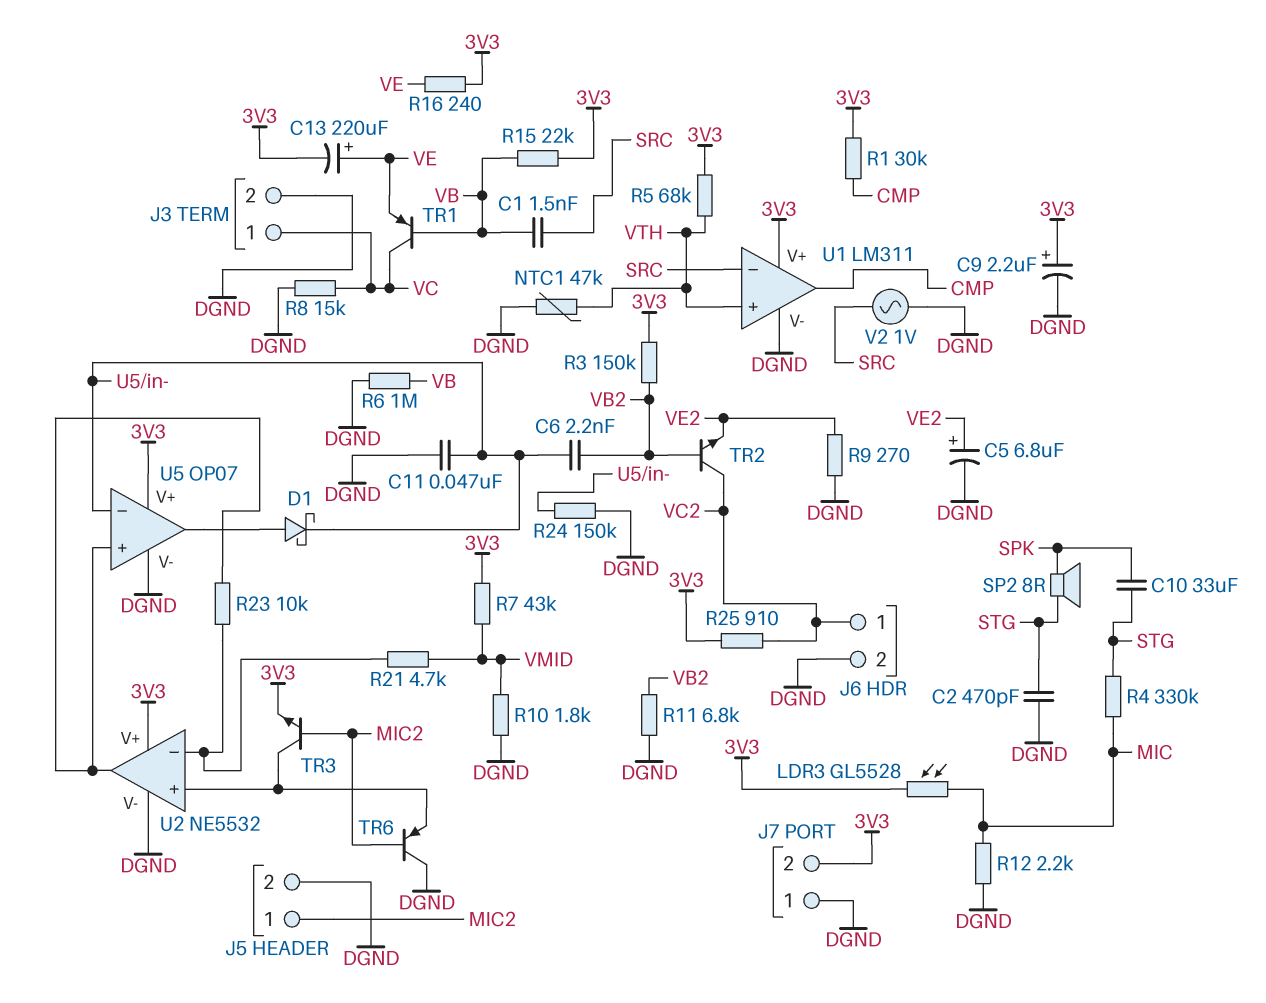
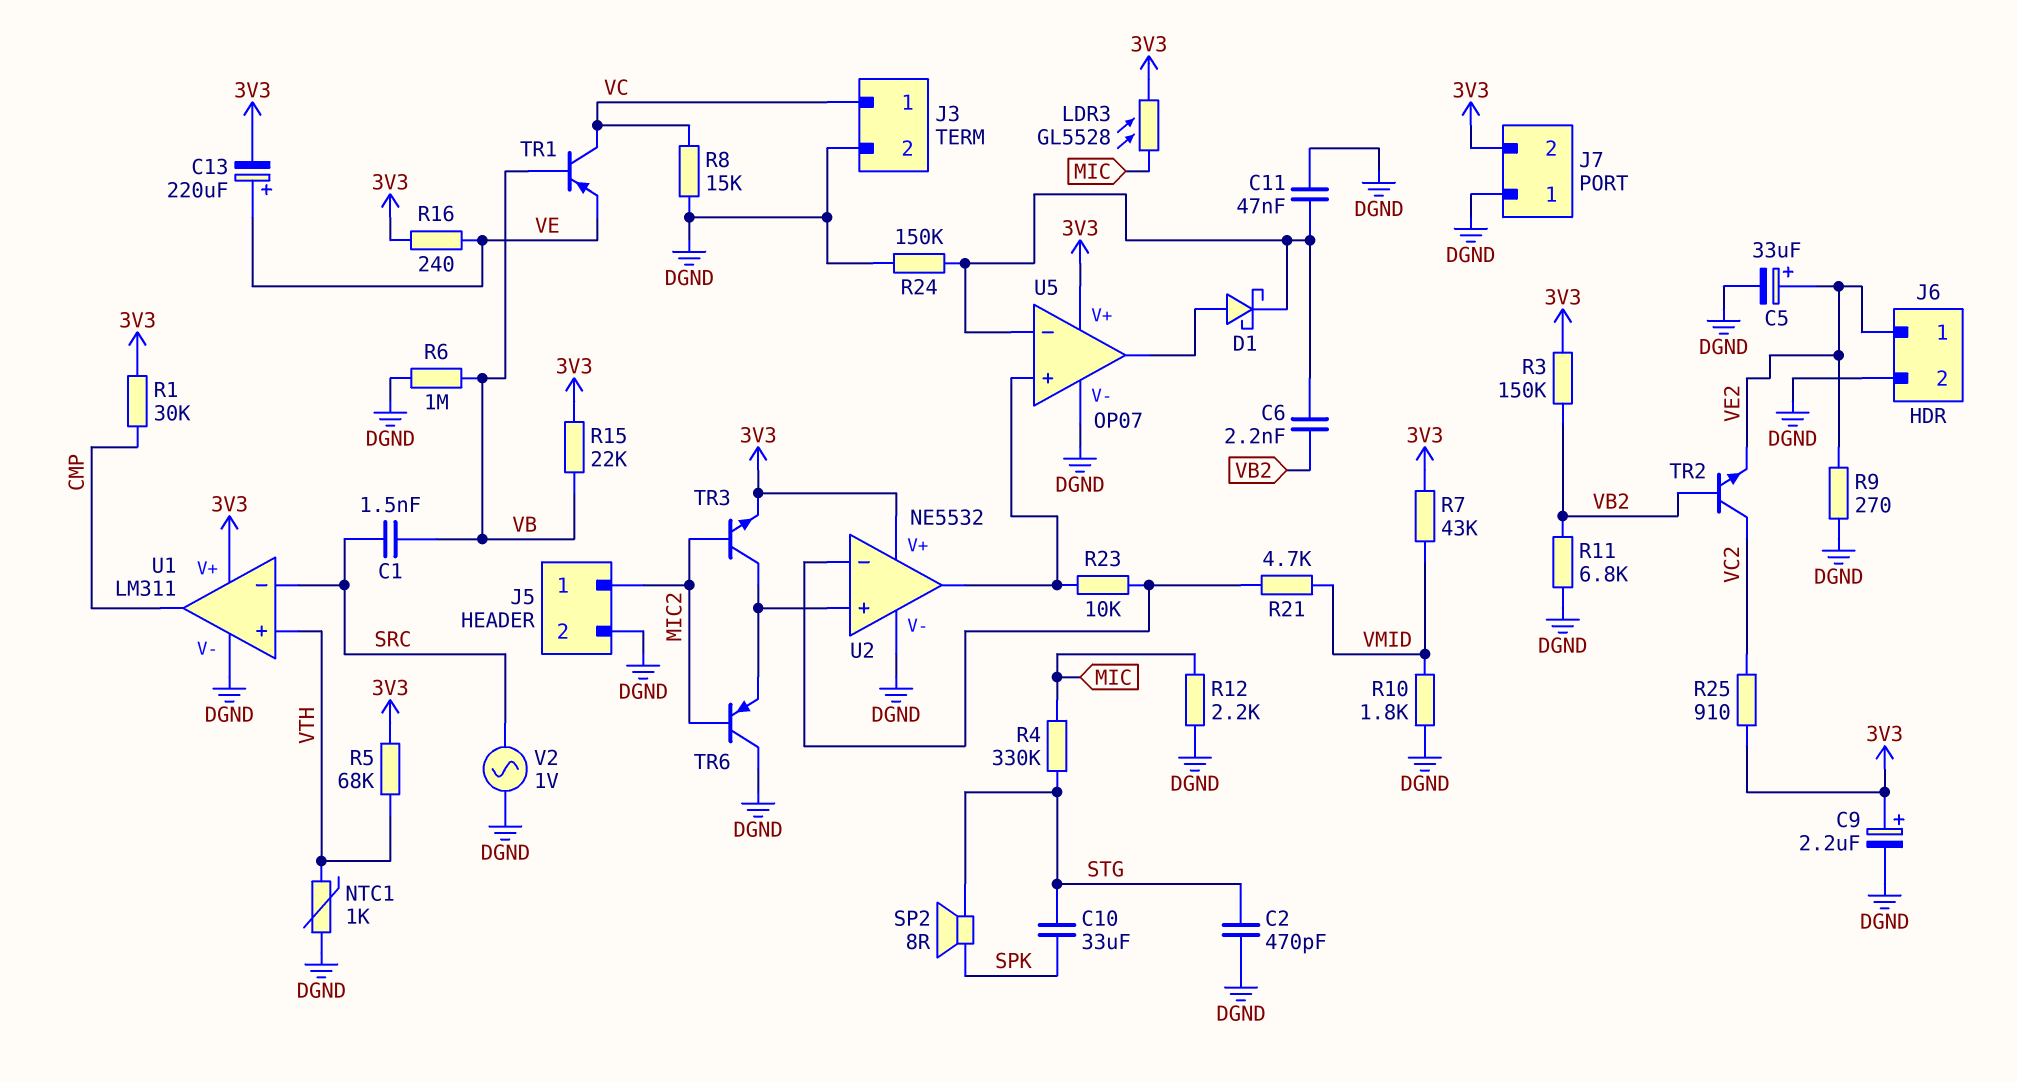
C5: 6.8uF (plus VE2, minus DGND) -> 33uF (plus VE2, minus DGND)
J6 pin 1: VC2 -> VE2
NTC1: 47k (DGND, VTH) -> 1k (DGND, VTH)

